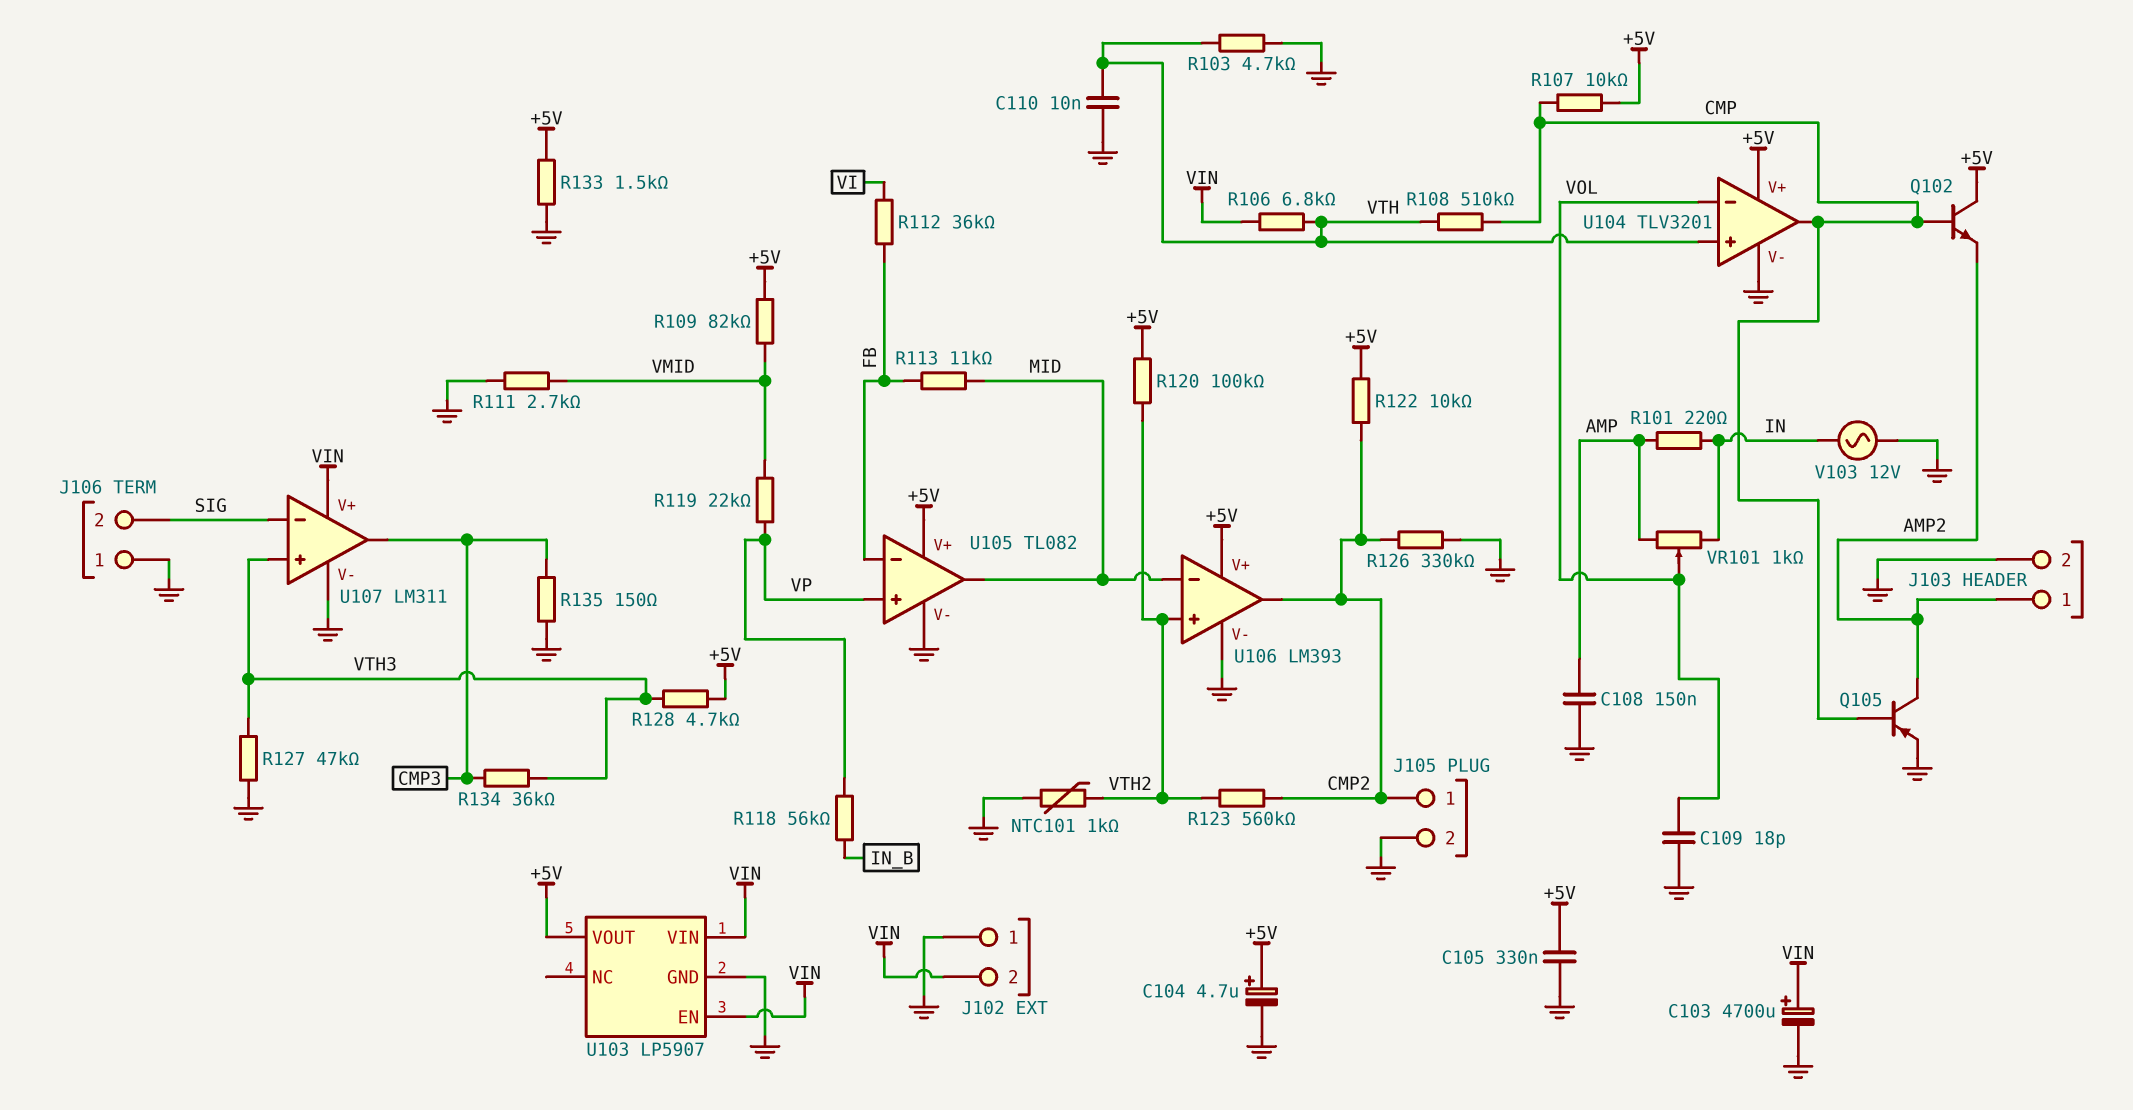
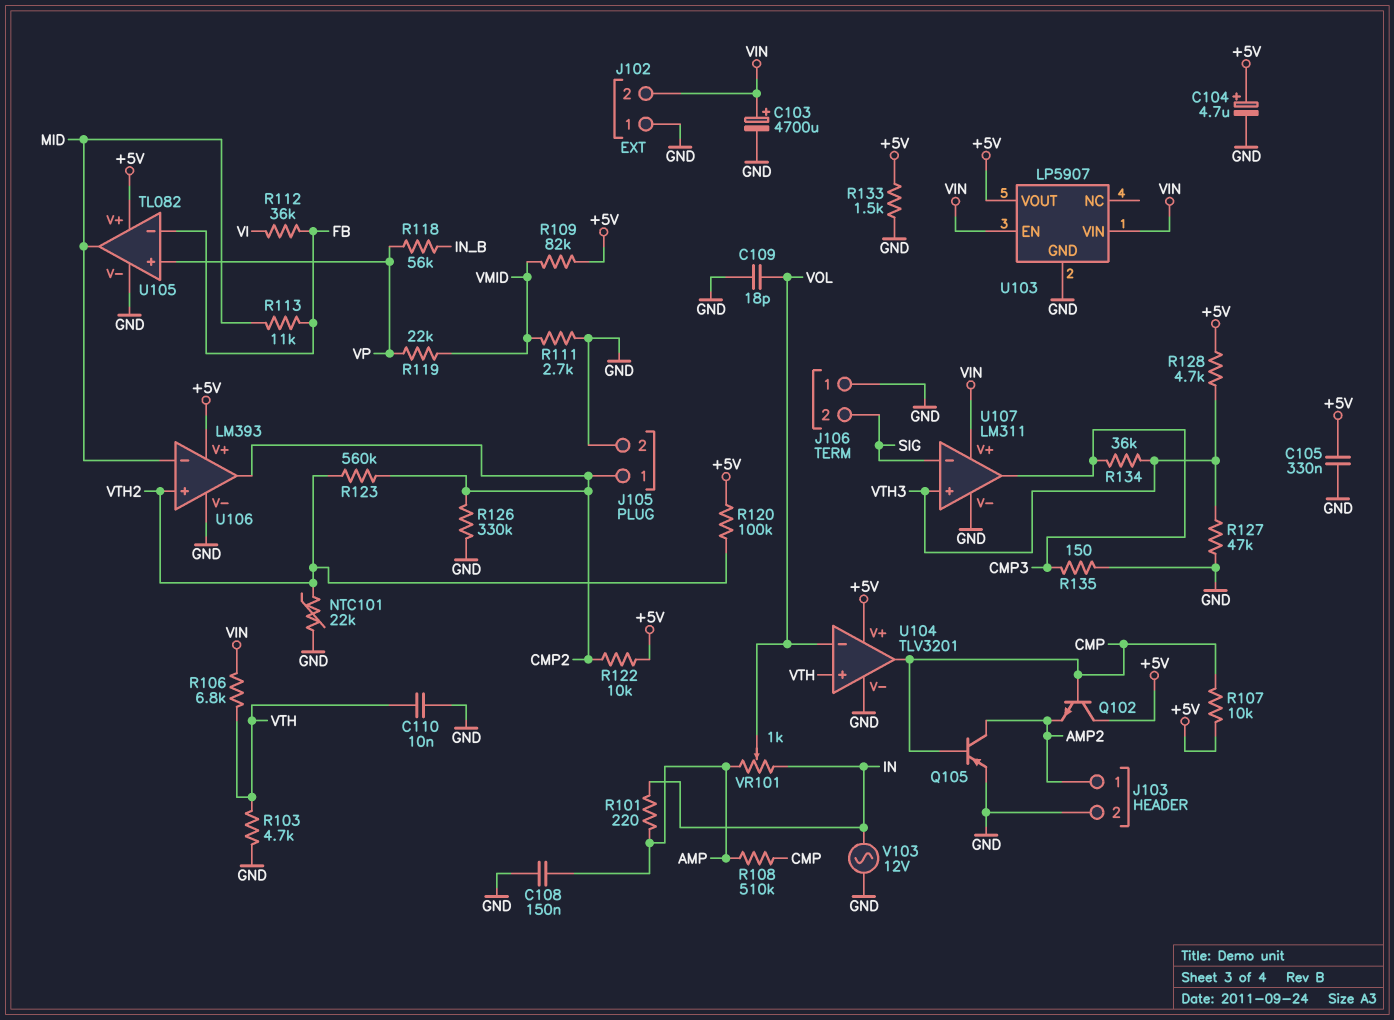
NTC101: 1k (GND, VTH2) -> 22k (GND, VTH2)
R108: 510k (CMP, VTH) -> 510k (AMP, CMP)

